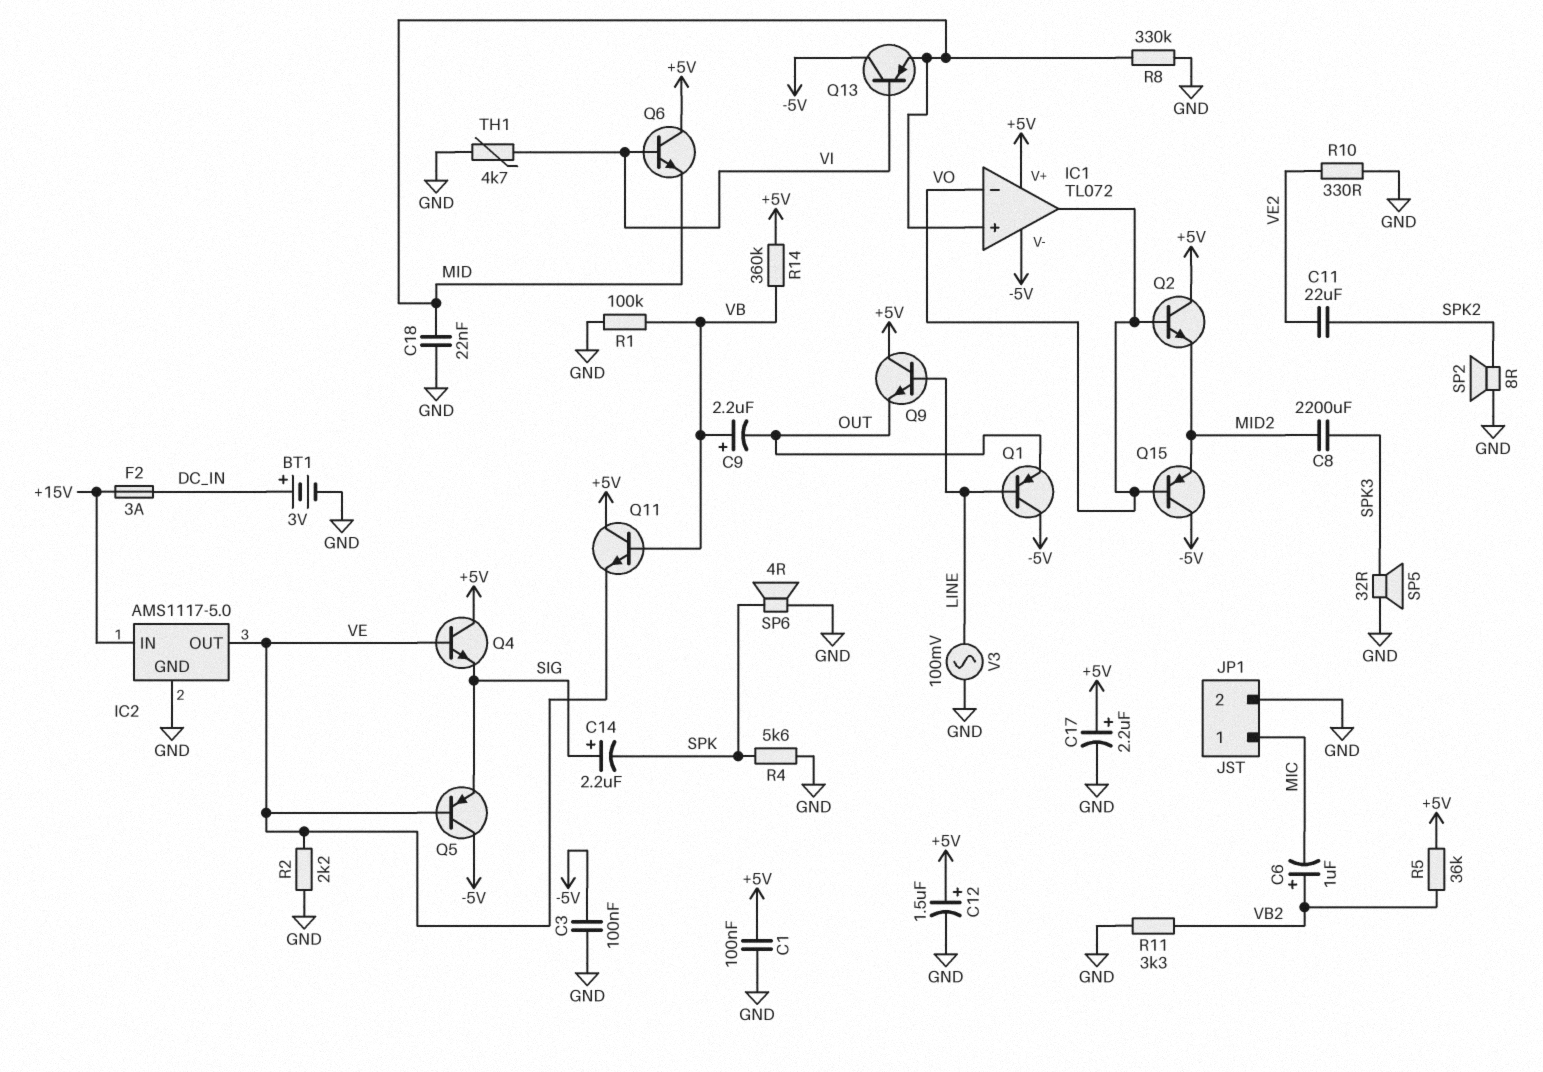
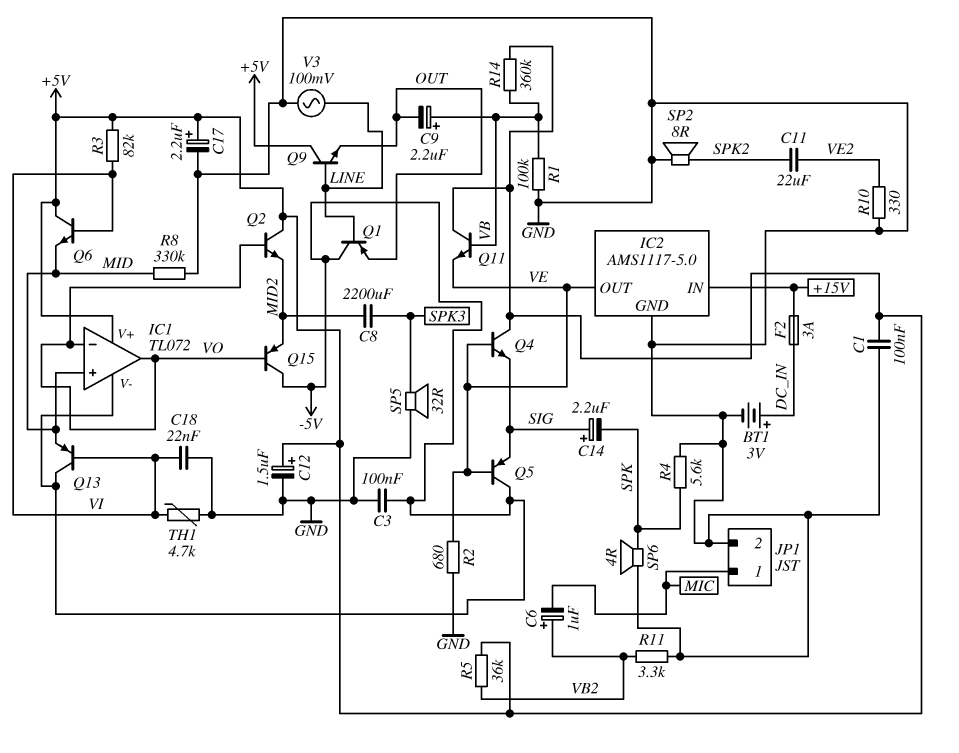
C18: 22nF (GND, MID) -> 22nF (GND, VI)
R2: 2.2k (GND, VE) -> 680 (GND, VE)
R3: none -> 82k (+5V, VI)

